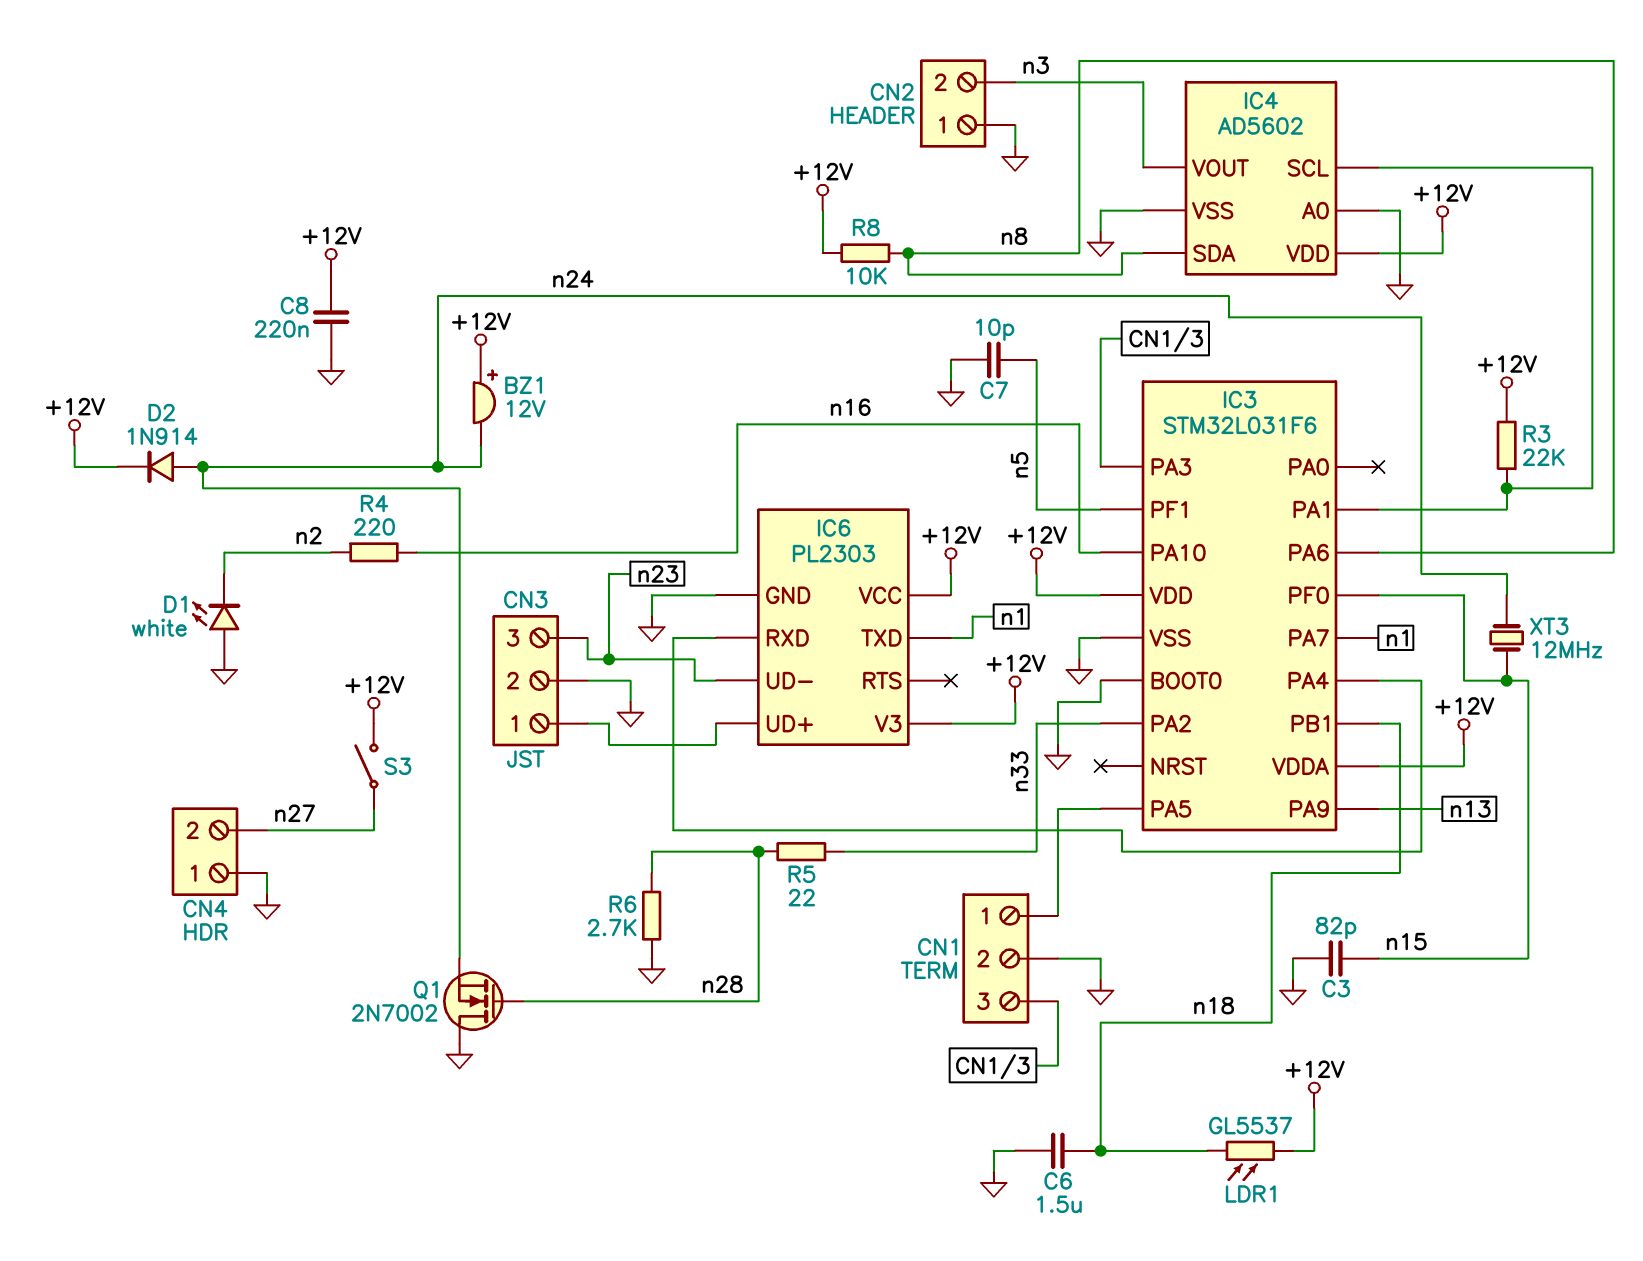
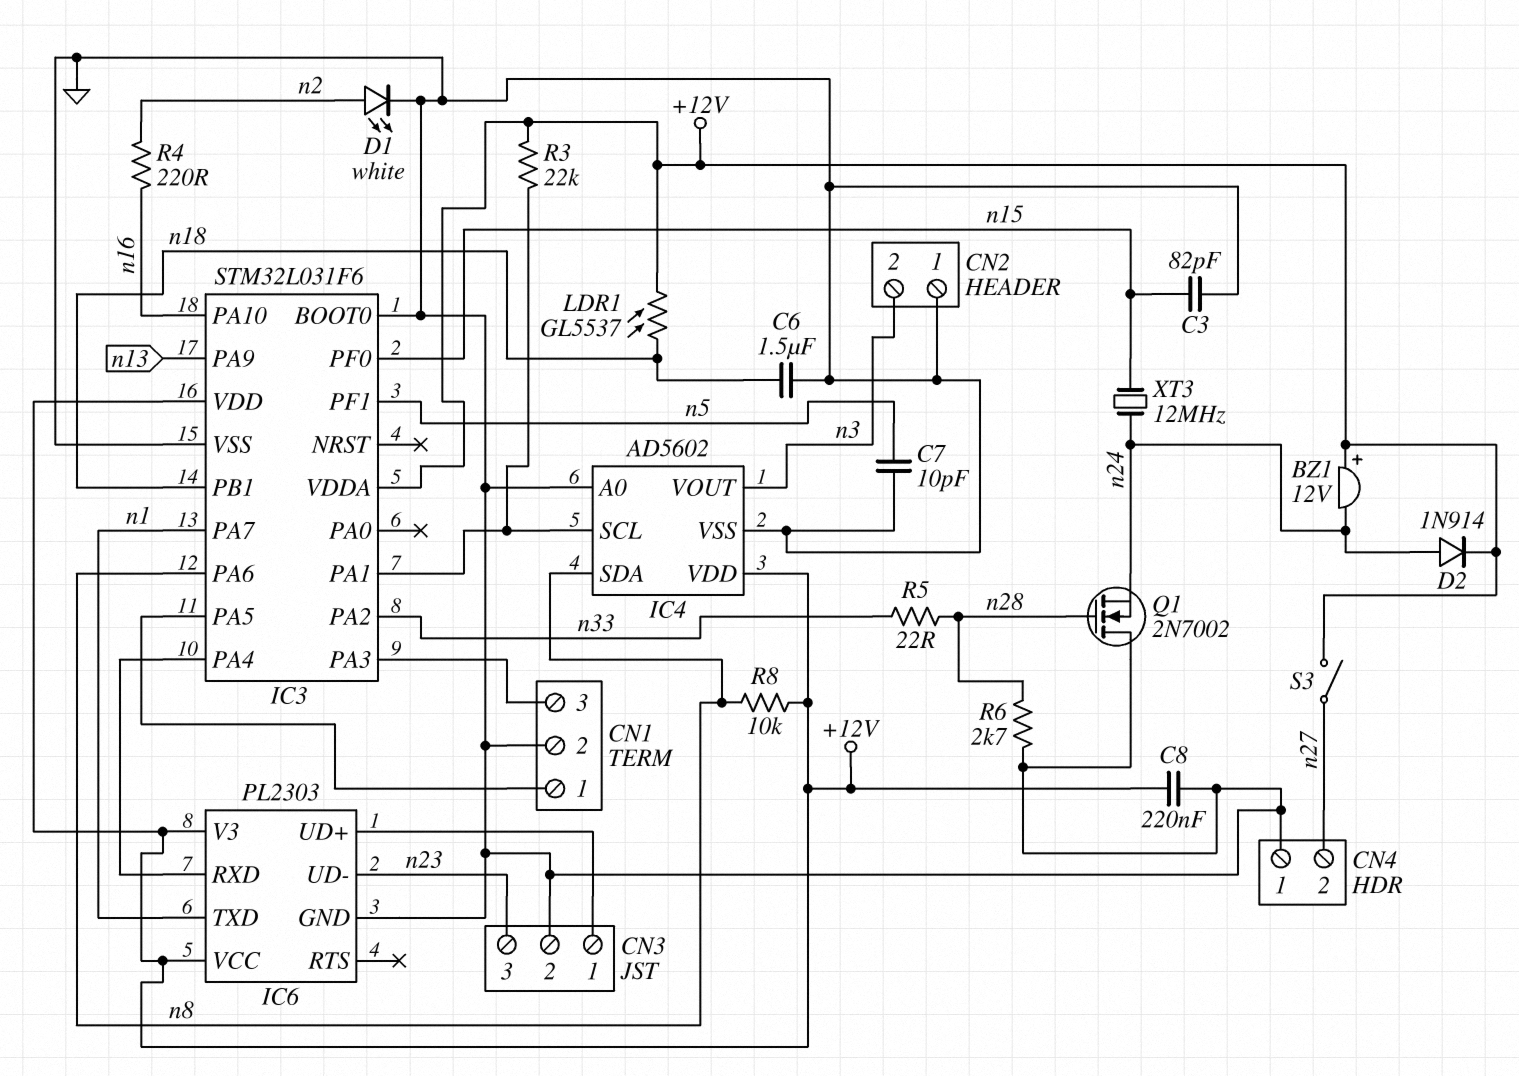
D1: LED white (A GND, K n2) -> LED white (A n2, K GND)

